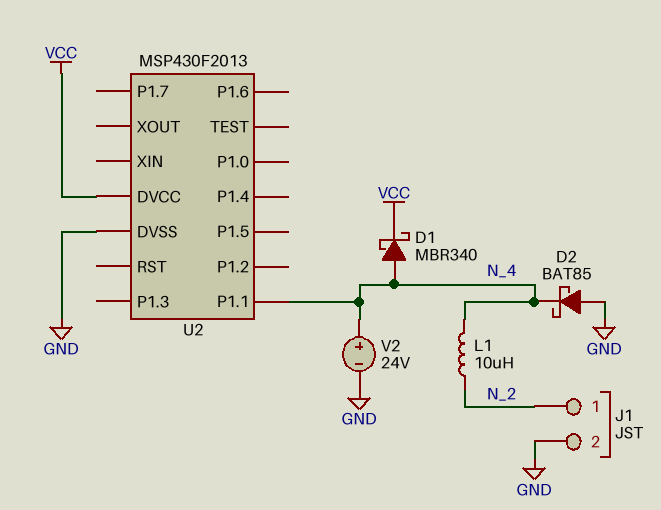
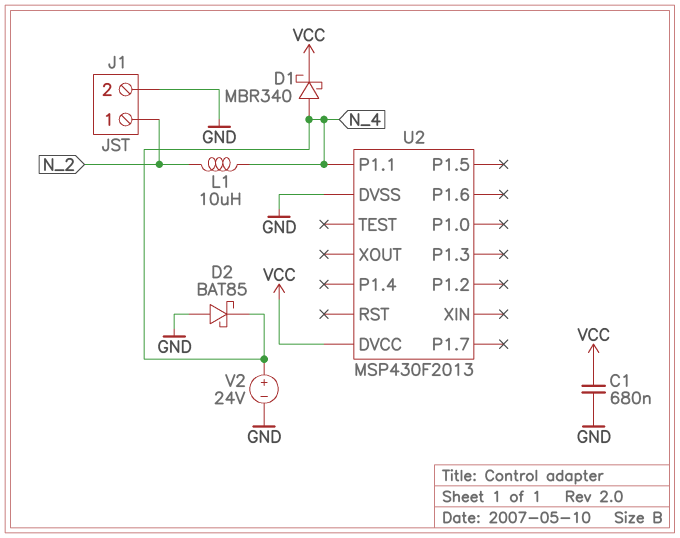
C1: none -> 680nF (GND, VCC)

